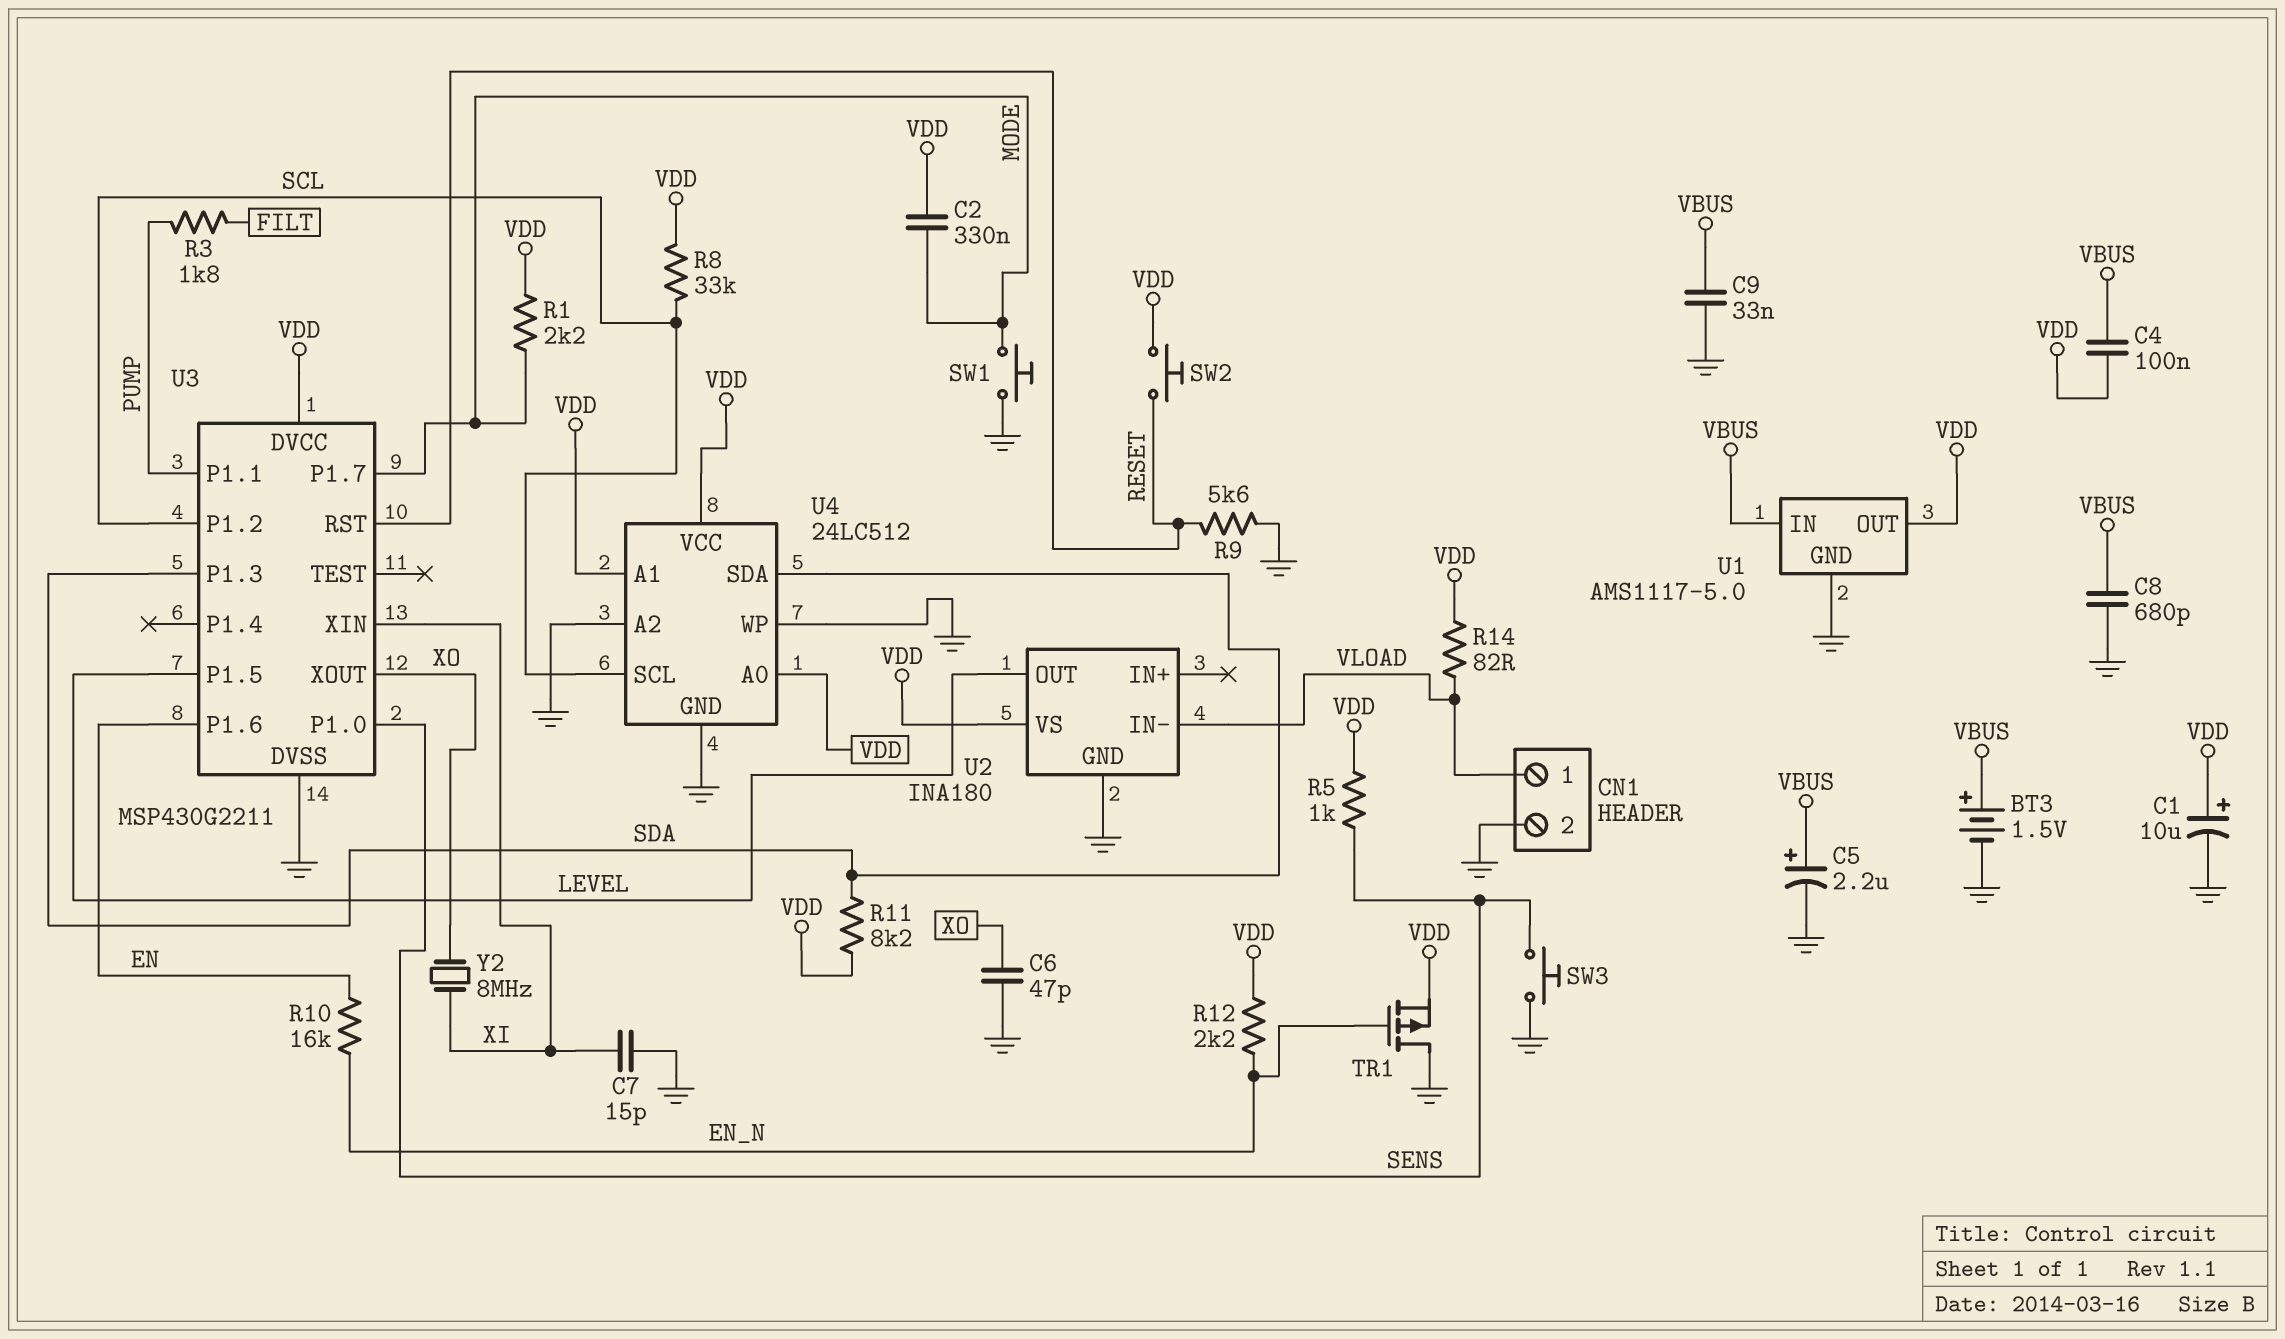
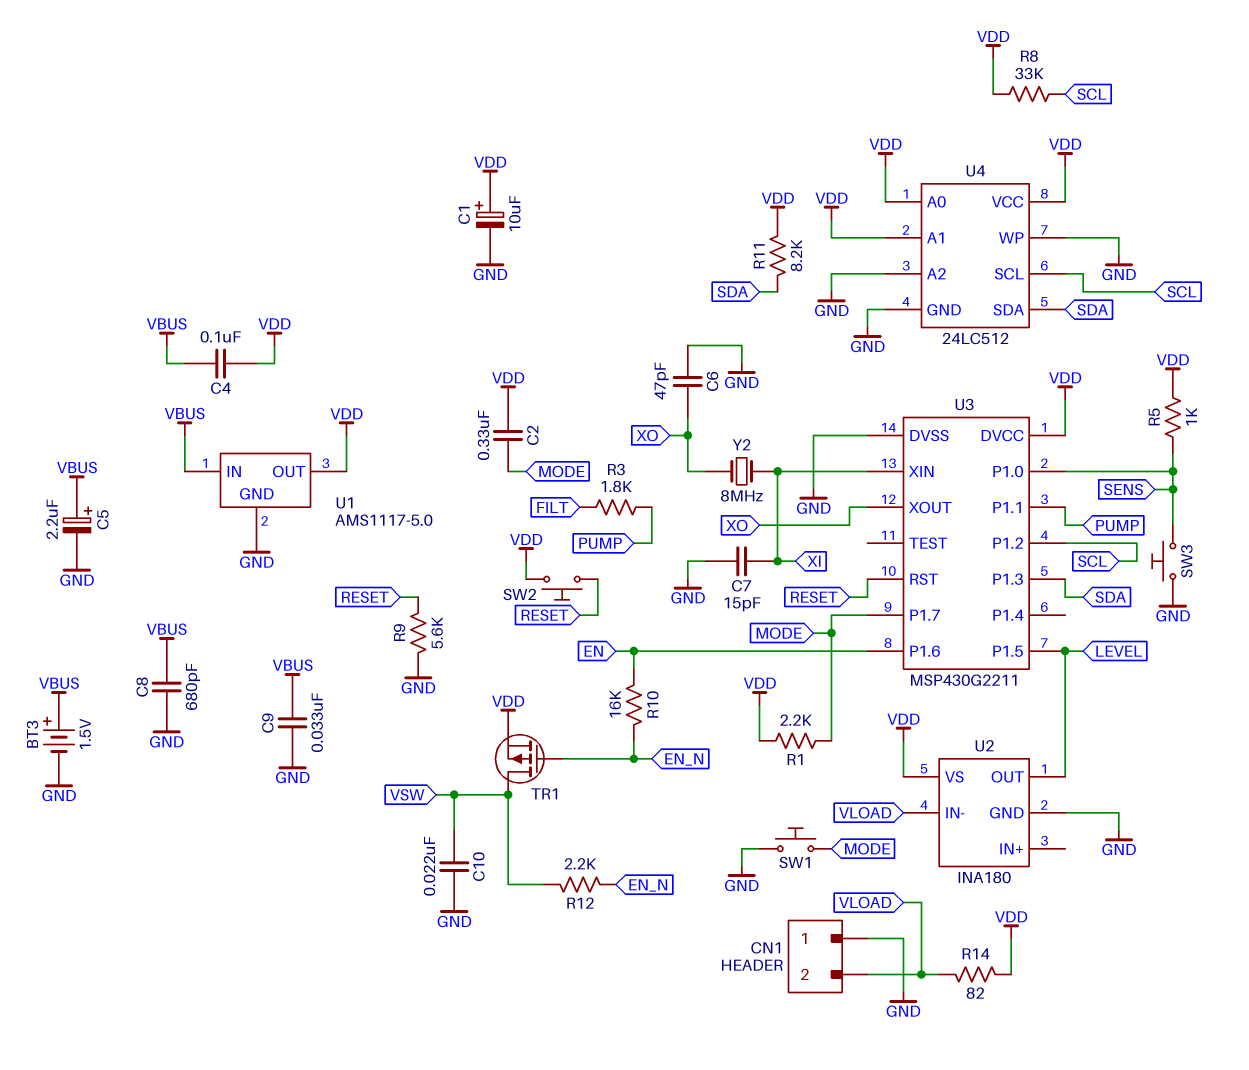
C10: none -> 22nF (GND, VSW)
CN1 pin 1: VLOAD -> GND
CN1 pin 2: GND -> VLOAD
R12: 2.2k (EN_N, VDD) -> 2.2k (EN_N, VSW)
TR1: PMOS (G EN_N, D GND, S VDD) -> PMOS (G EN_N, D VSW, S VDD)

